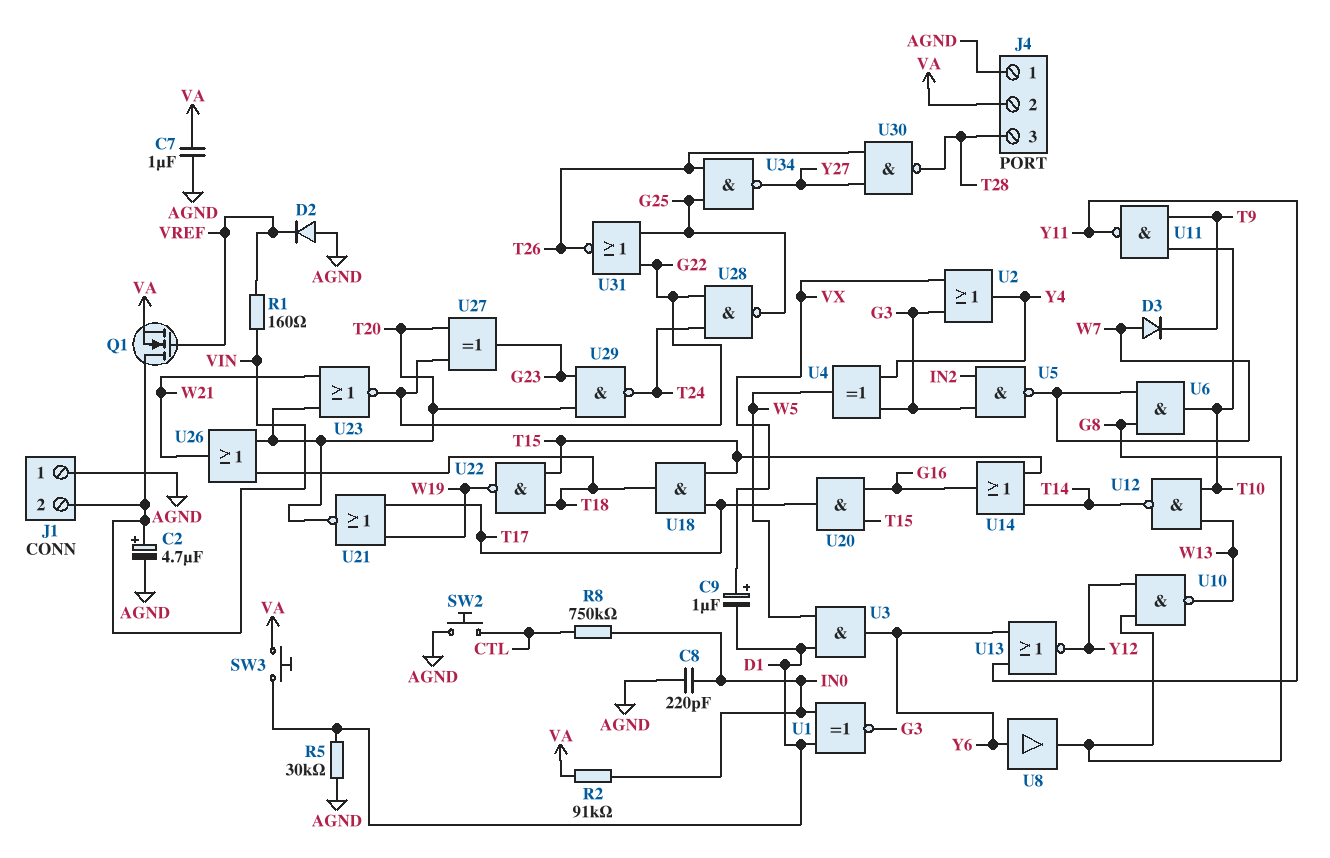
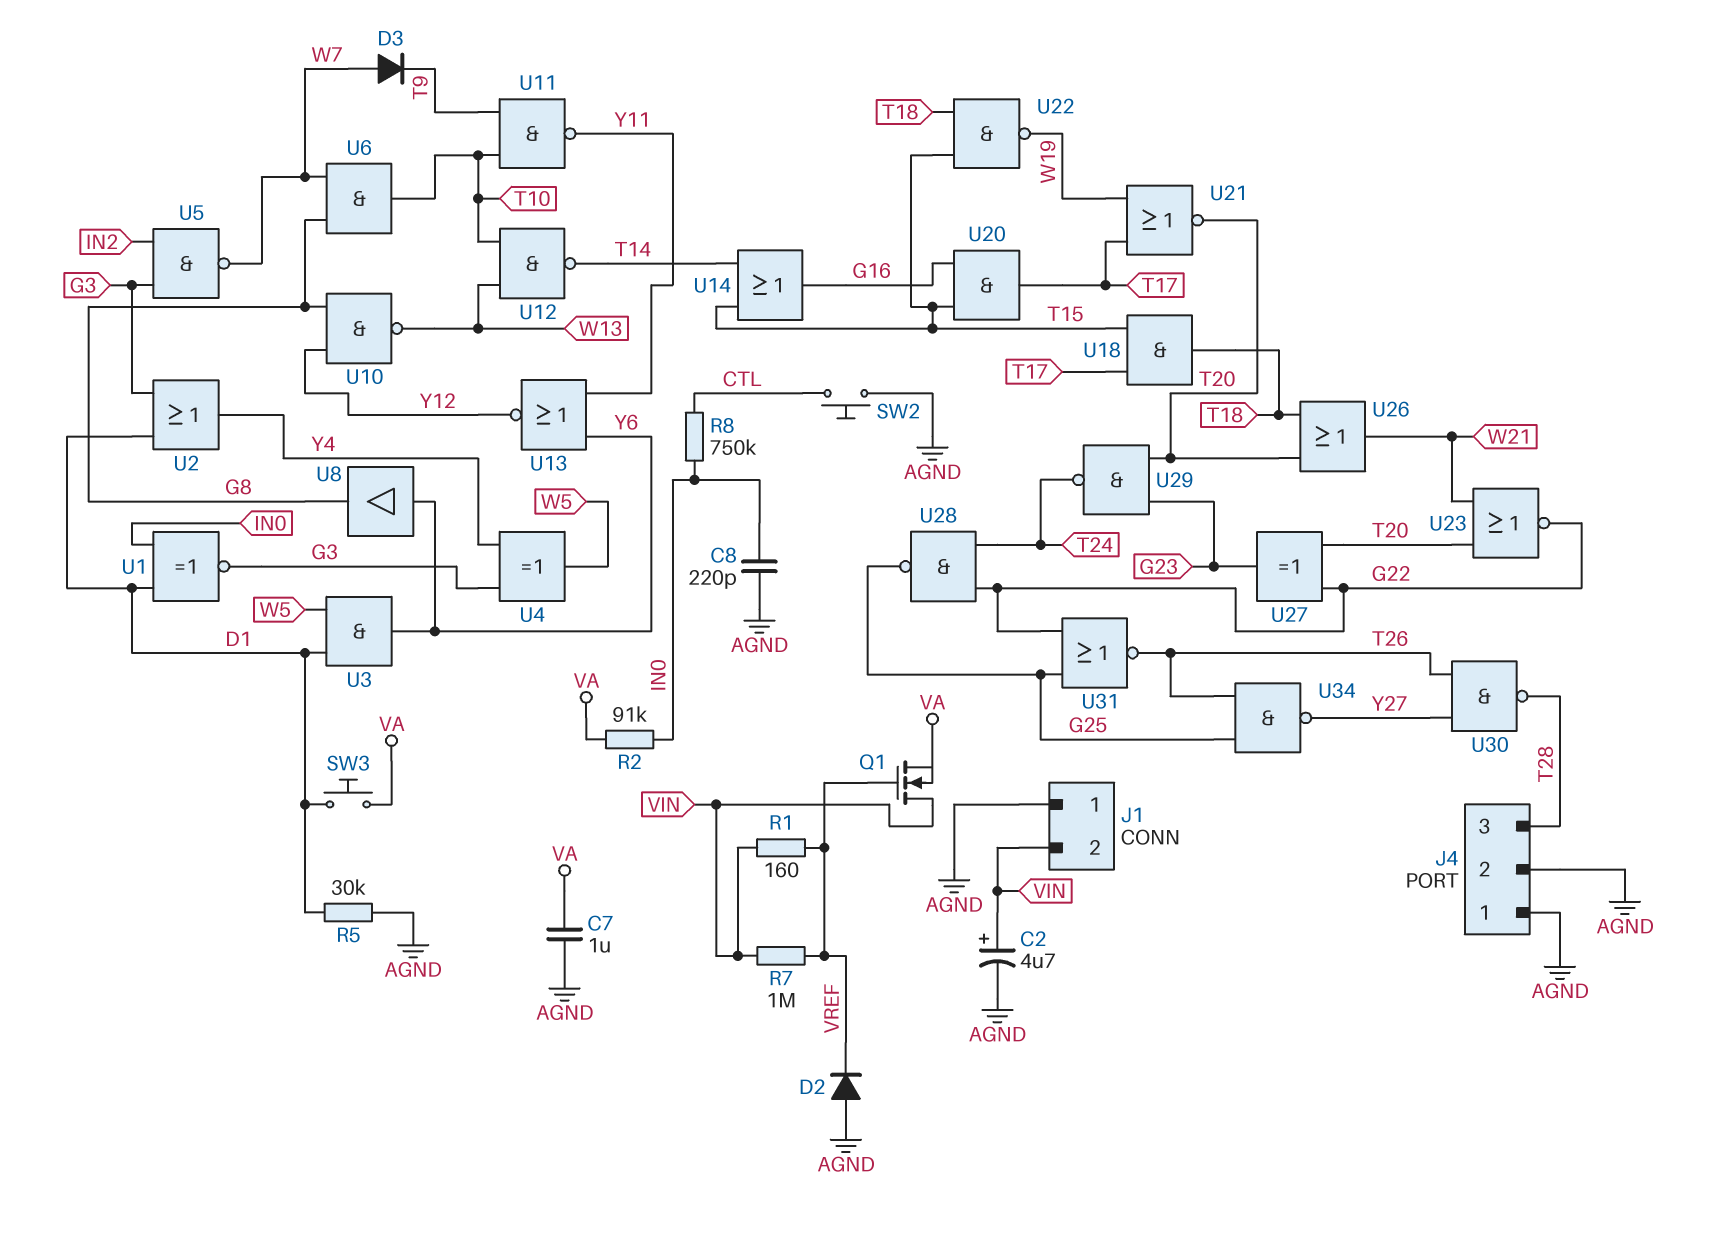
C9: 1uF (plus VX, minus D1) -> none
J4 pin 2: VA -> AGND
R7: none -> 1M (VIN, VREF)
U2: OR (in G3, in VX, out Y4) -> OR (in D1, in G3, out Y4)

